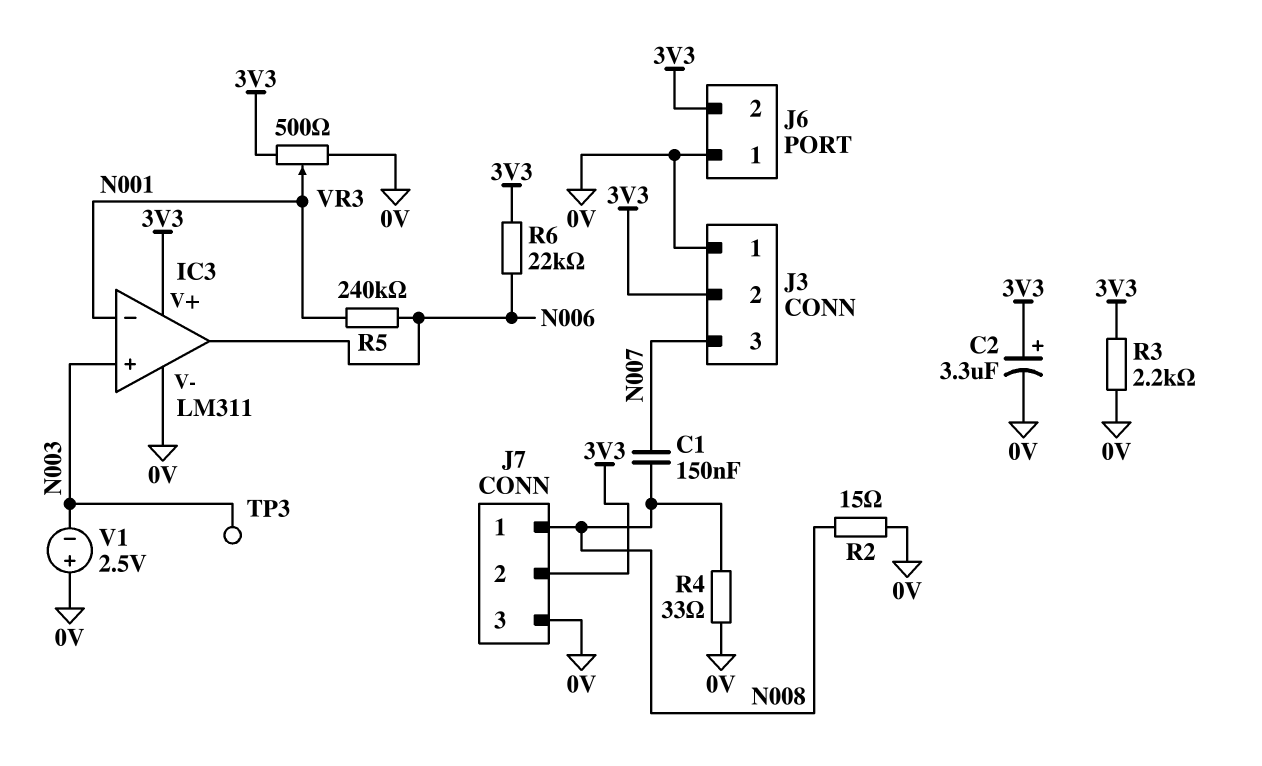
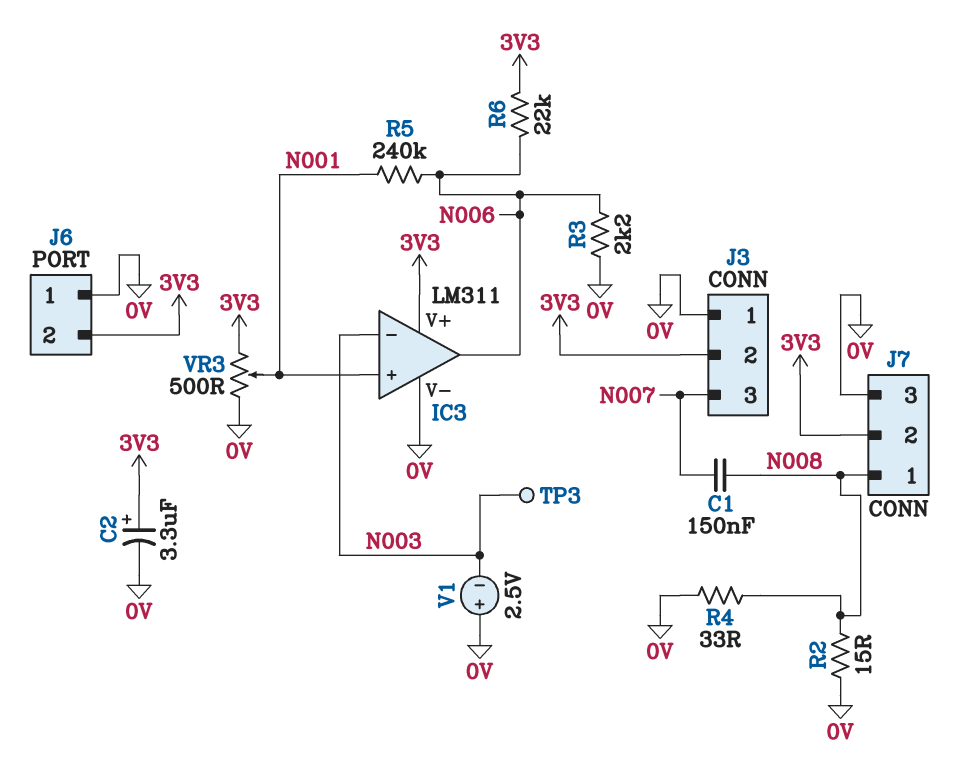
IC3 pin in+: N003 -> N001
IC3 pin in-: N001 -> N003
R3: 2.2k (0V, 3V3) -> 2.2k (0V, N006)

